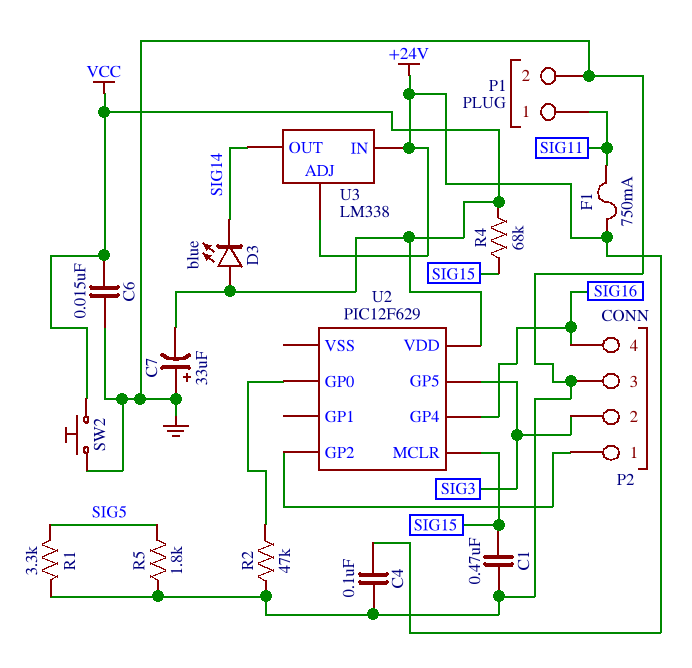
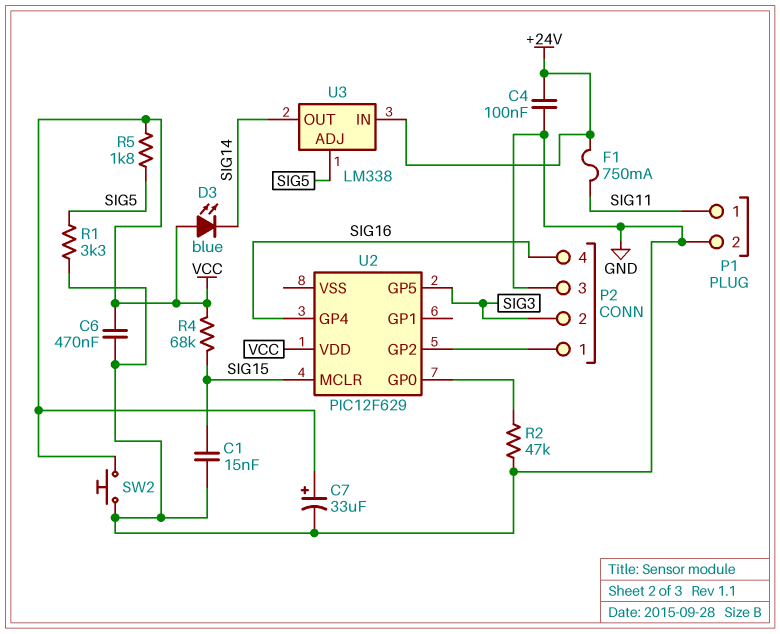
C1: 470nF (GND, SIG15) -> 15nF (GND, SIG15)
C6: 15nF (GND, VCC) -> 470nF (GND, VCC)
C7: 33uF (plus GND, minus VCC) -> 33uF (plus VCC, minus GND)
R5: 1.8k (GND, SIG5) -> 1.8k (SIG5, VCC)
U3 pin ADJ: +24V -> SIG5

